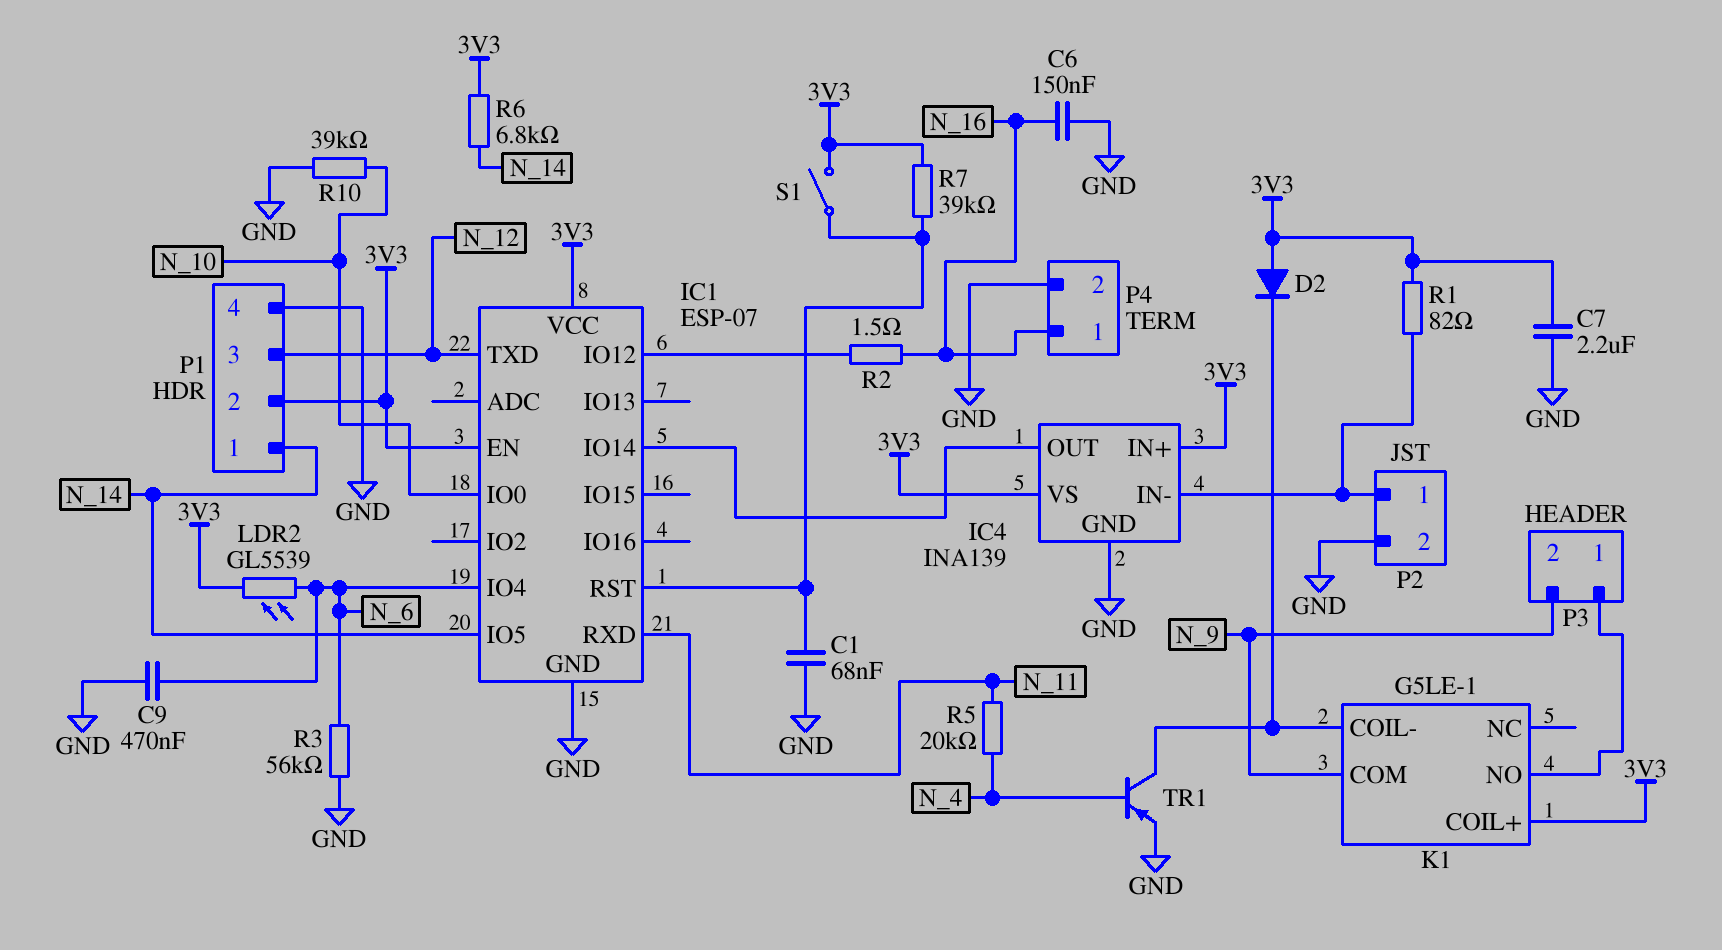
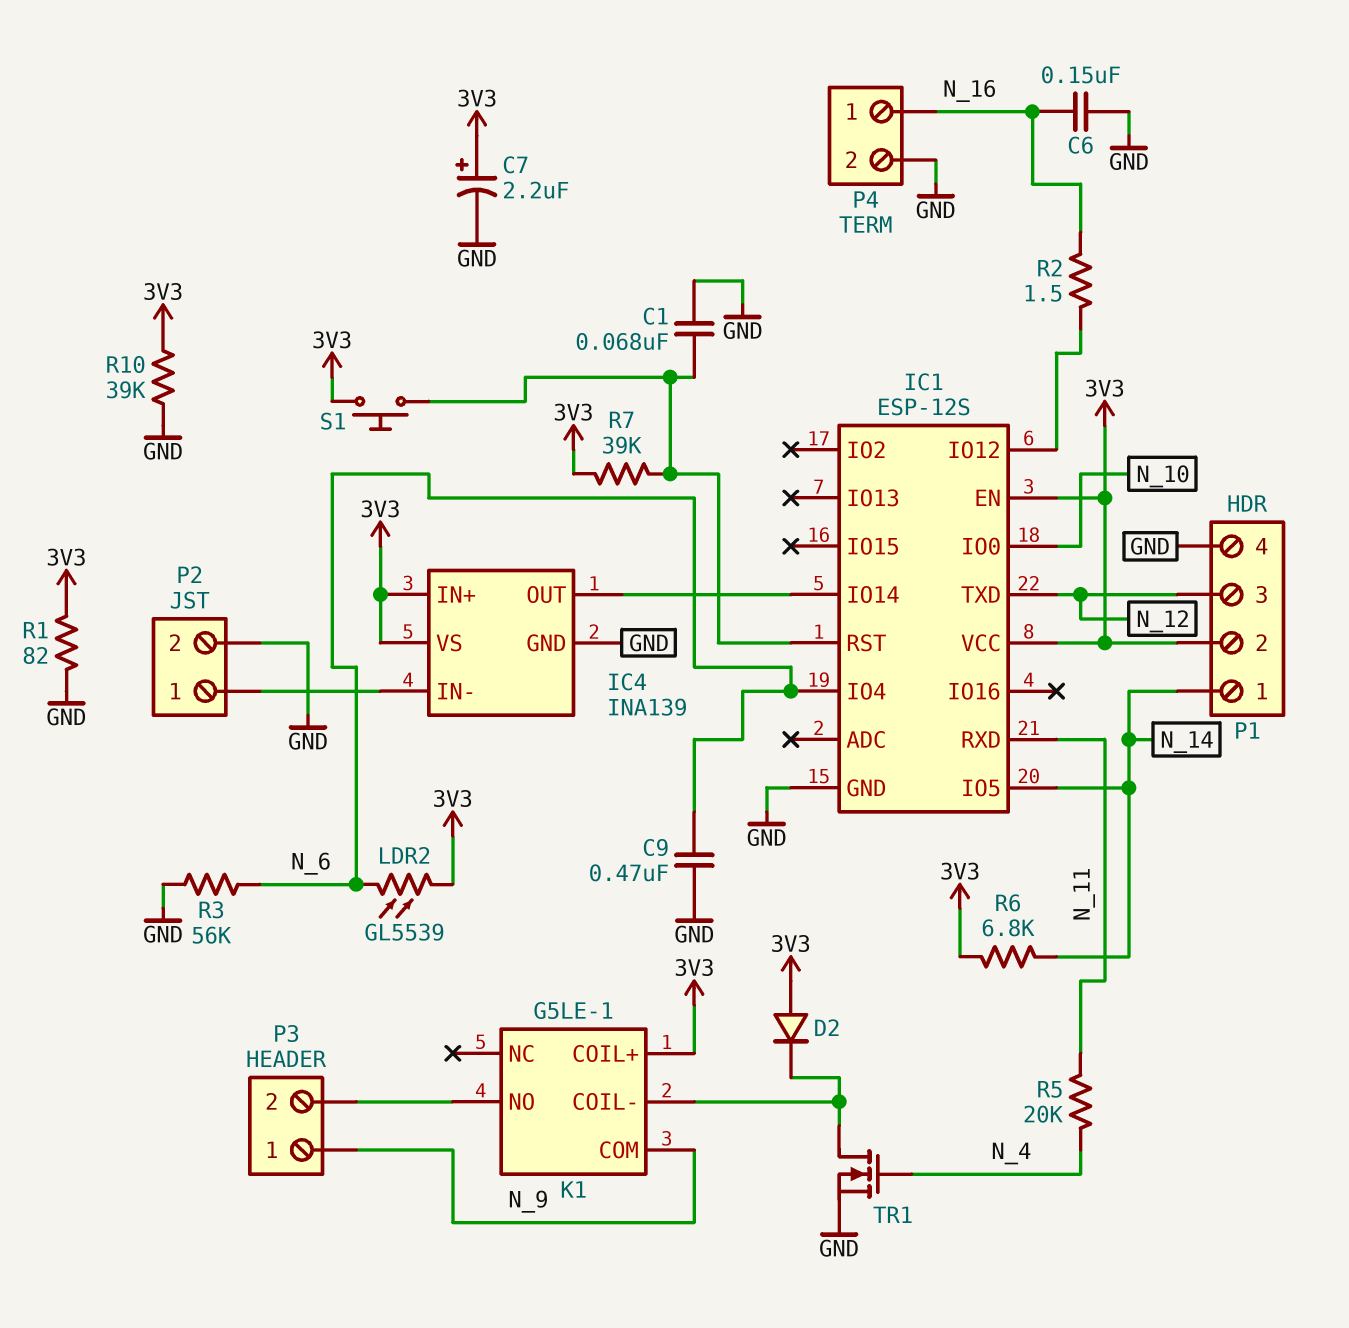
C7: 2.2uF (3V3, GND) -> 2.2uF (plus 3V3, minus GND)
IC1: ESP-07 -> ESP-12S
P3 pin 1: K1/NO -> N_9
P3 pin 2: N_9 -> K1/NO
R1: 82 (3V3, IC4/IN-) -> 82 (3V3, GND)
R10: 39k (GND, N_10) -> 39k (3V3, GND)
S1: switch (3V3, IC1/RST) -> button (3V3, IC1/RST)
TR1: PNP (B N_4, C K1/COIL-, E GND) -> NMOS (G N_4, D K1/COIL-, S GND)

